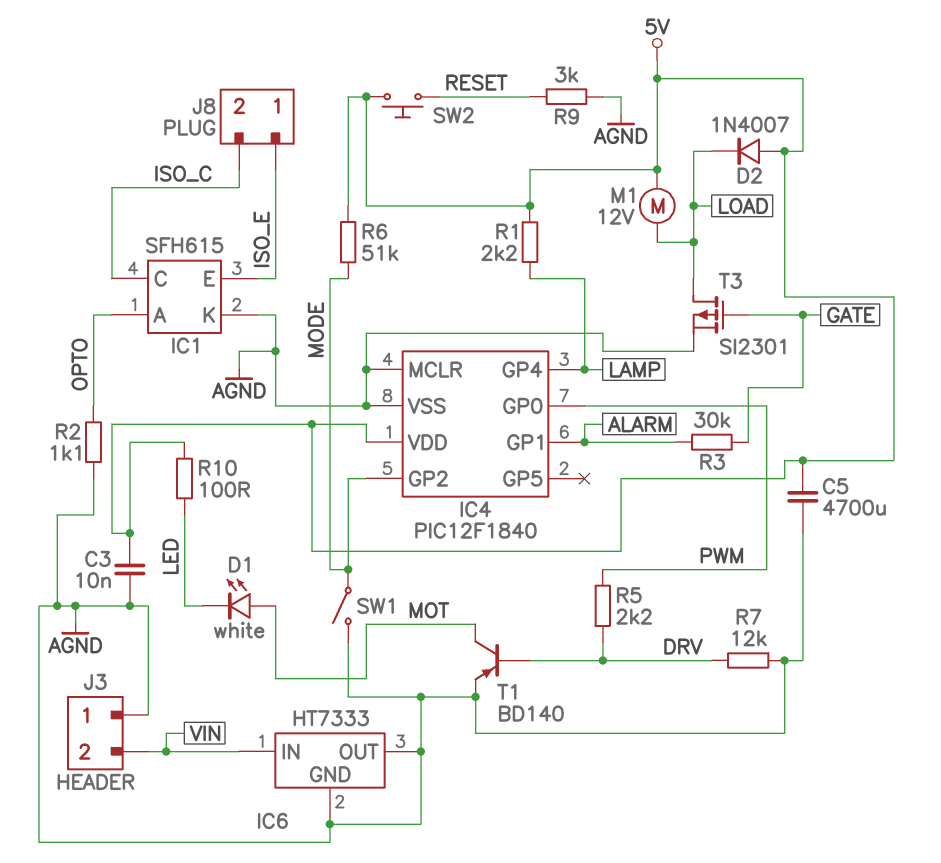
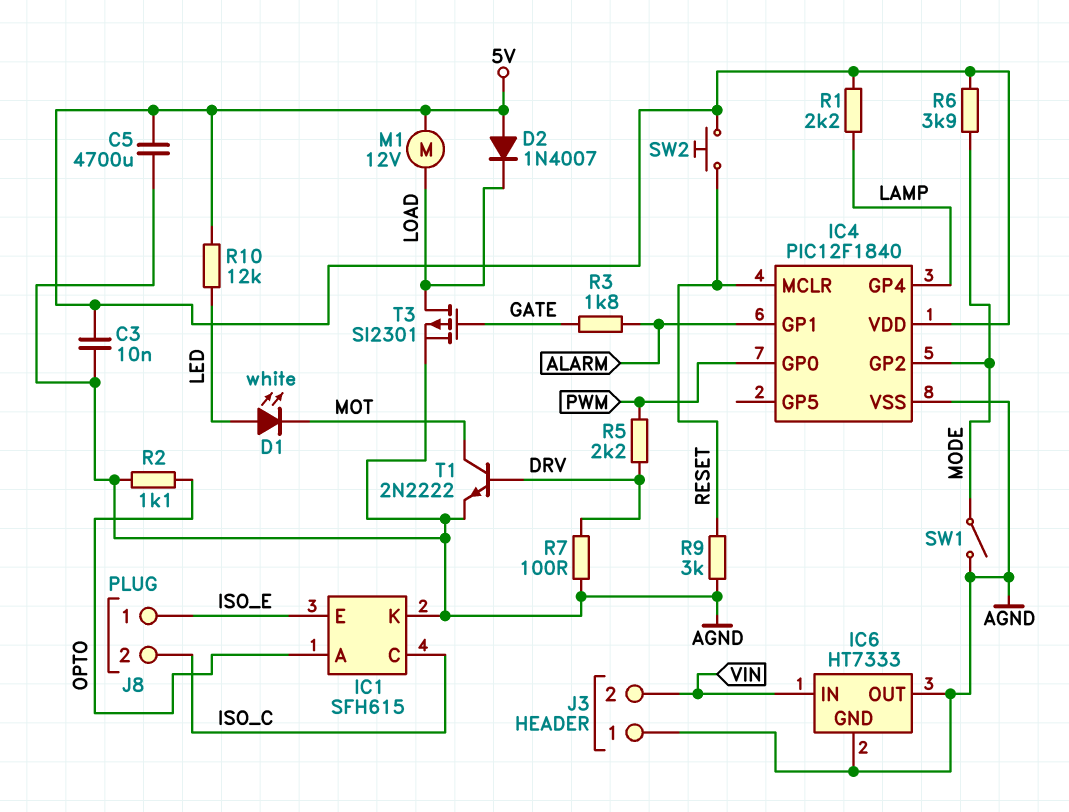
D1: LED white (A MOT, K LED) -> LED white (A LED, K MOT)
IC4 pin MCLR: AGND -> RESET
R3: 30k (ALARM, GATE) -> 1.8k (ALARM, GATE)
R6: 51k (5V, MODE) -> 3.9k (5V, MODE)
R7: 12k (AGND, DRV) -> 100 (AGND, DRV)
R10: 100 (5V, LED) -> 12k (5V, LED)
T1: PNP BD140 (B DRV, C MOT, E AGND) -> NPN 2N2222 (B DRV, C MOT, E AGND)

